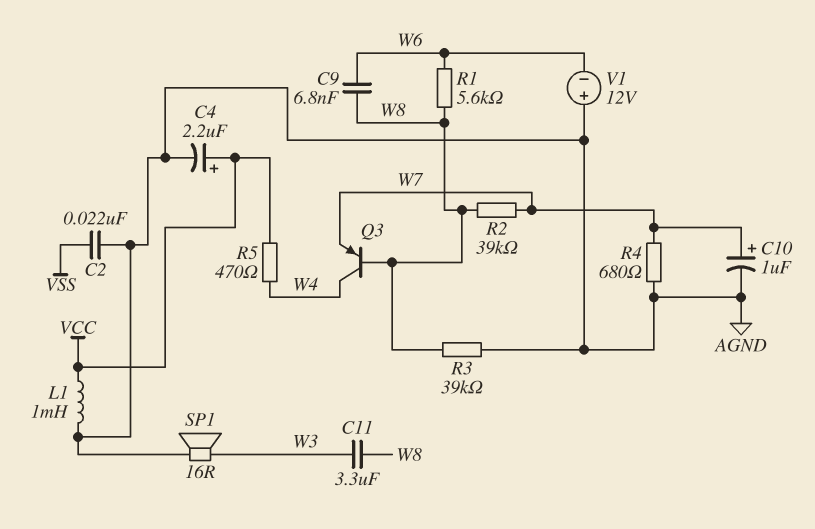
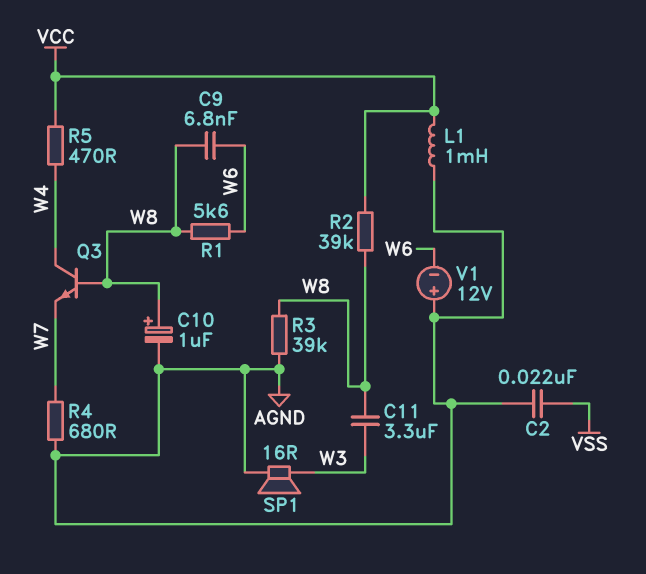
C4: 2.2uF (plus VCC, minus AGND) -> none
C10: 1uF (plus W7, minus AGND) -> 1uF (plus W8, minus AGND)
Q3: PNP (B W8, C W4, E W7) -> NPN (B W8, C W4, E W7)
R2: 39k (W7, W8) -> 39k (VCC, W8)

